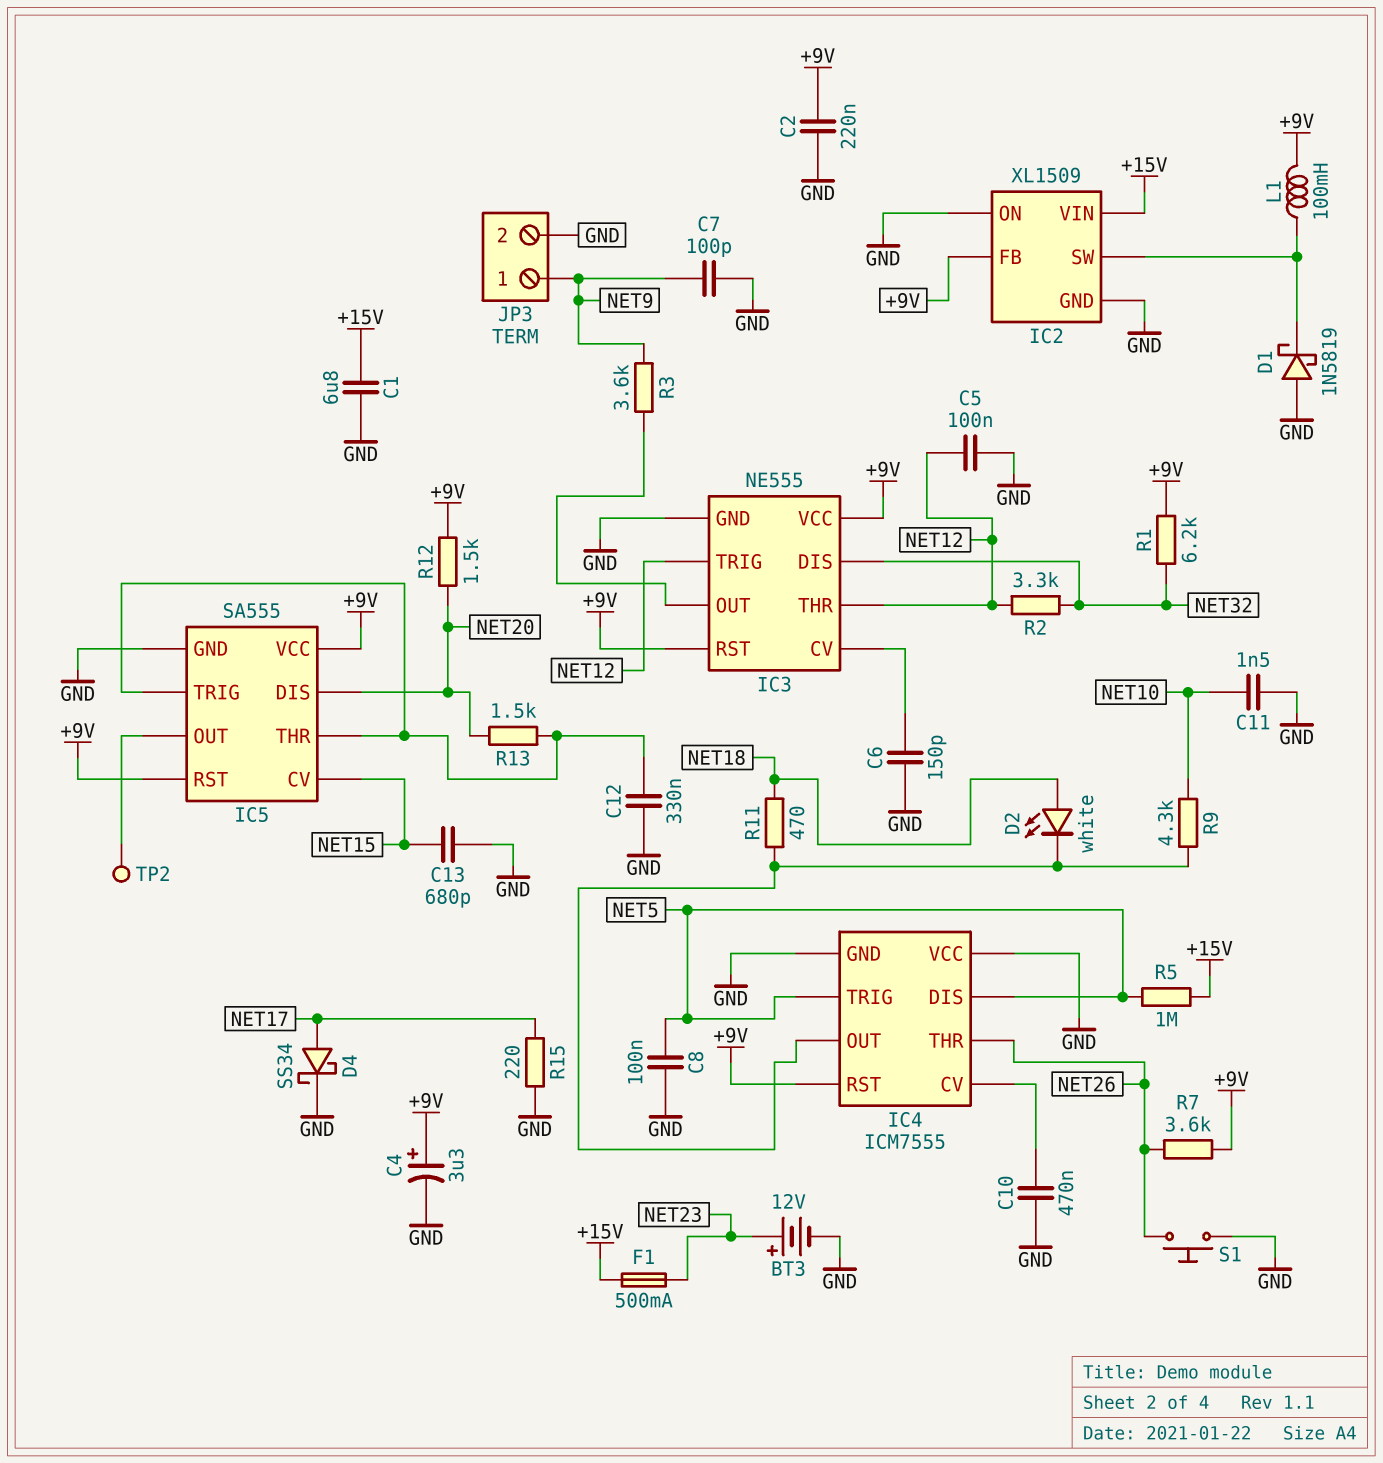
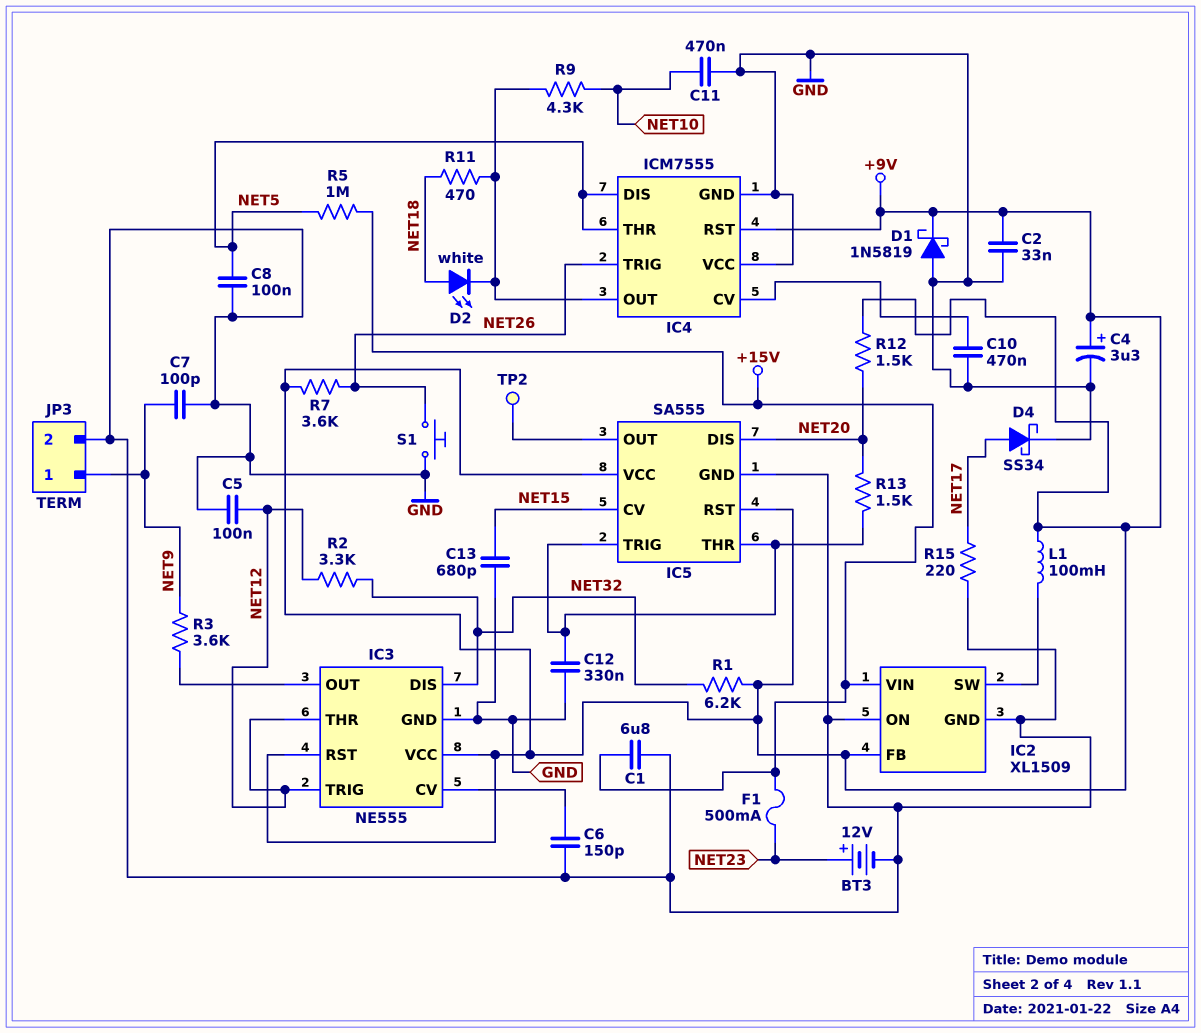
C2: 220nF (+9V, GND) -> 33nF (+9V, GND)
C11: 1.5nF (GND, NET10) -> 470nF (GND, NET10)
D1: schottky 1N5819 (A GND, K IC2/SW) -> schottky 1N5819 (A GND, K +9V)
IC4 pin THR: NET26 -> NET5
IC4 pin TRIG: NET5 -> NET26

